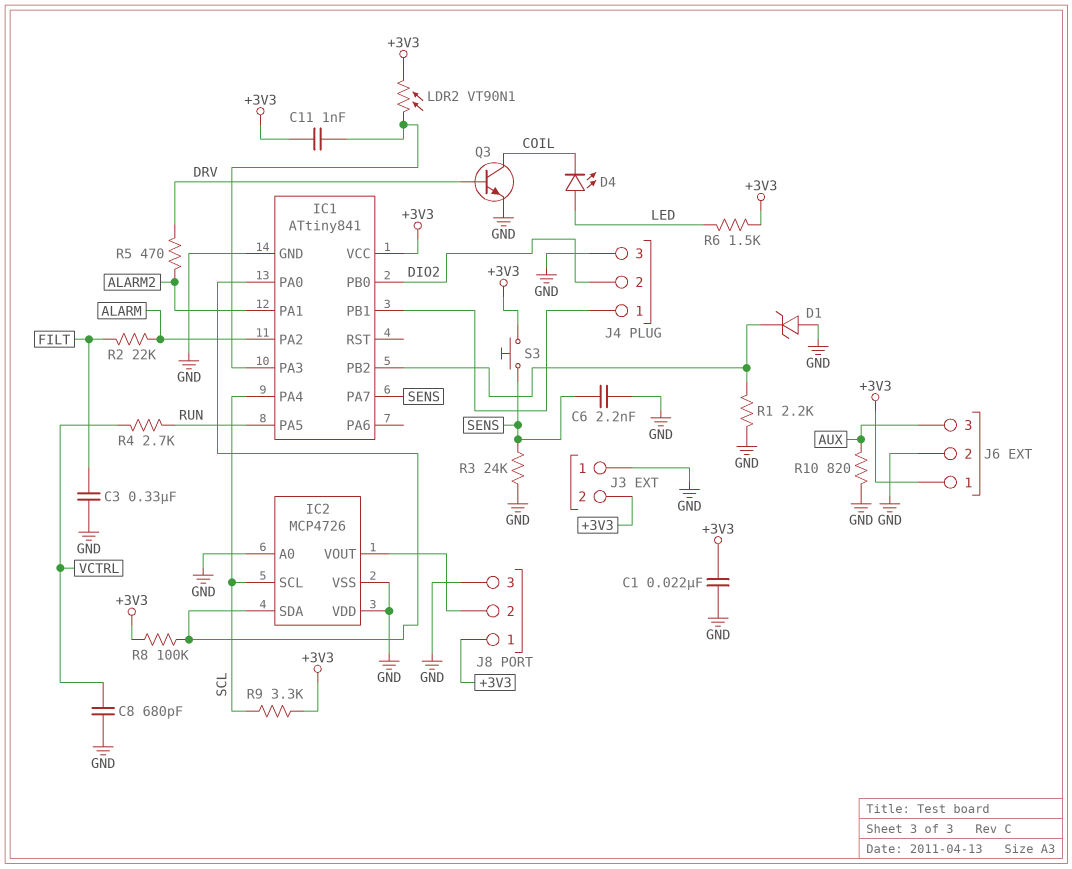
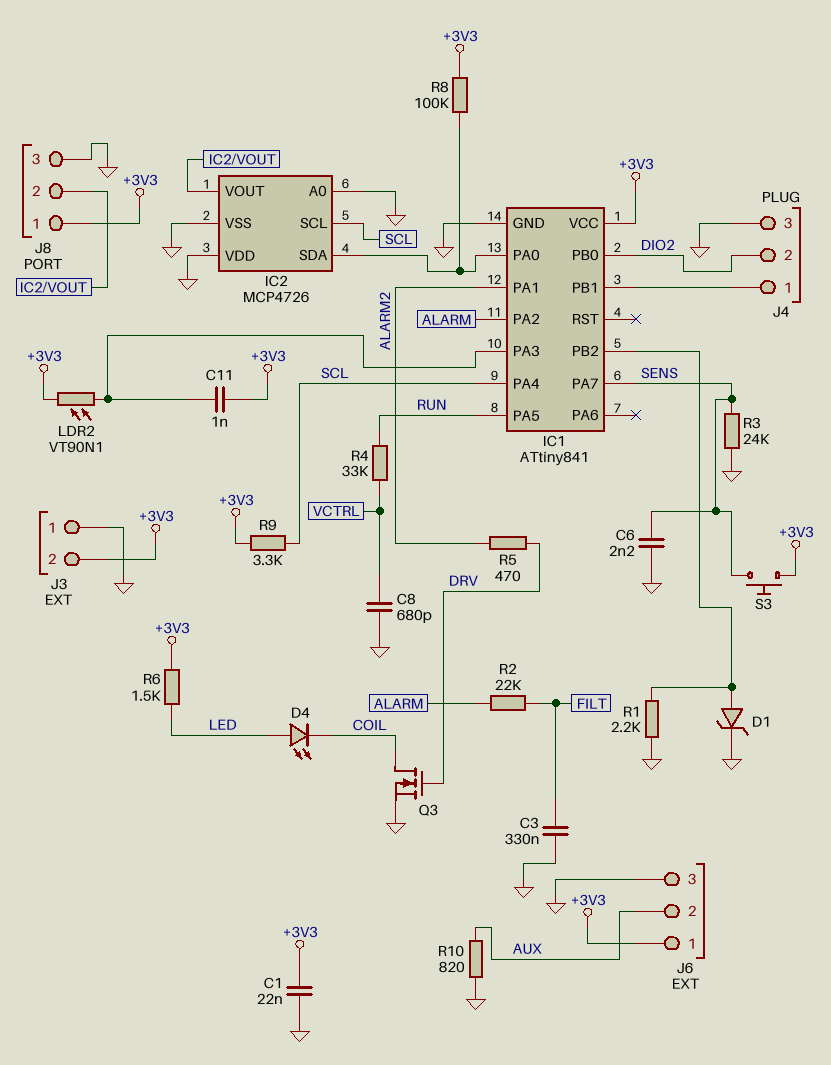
D1: zener (A GND, K IC1/PB2) -> zener (A IC1/PB2, K GND)
J6 pin 2: GND -> AUX
J6 pin 3: AUX -> GND
Q3: NPN (B DRV, C COIL, E GND) -> NMOS (G DRV, D COIL, S GND)
R4: 2.7k (RUN, VCTRL) -> 33k (RUN, VCTRL)

